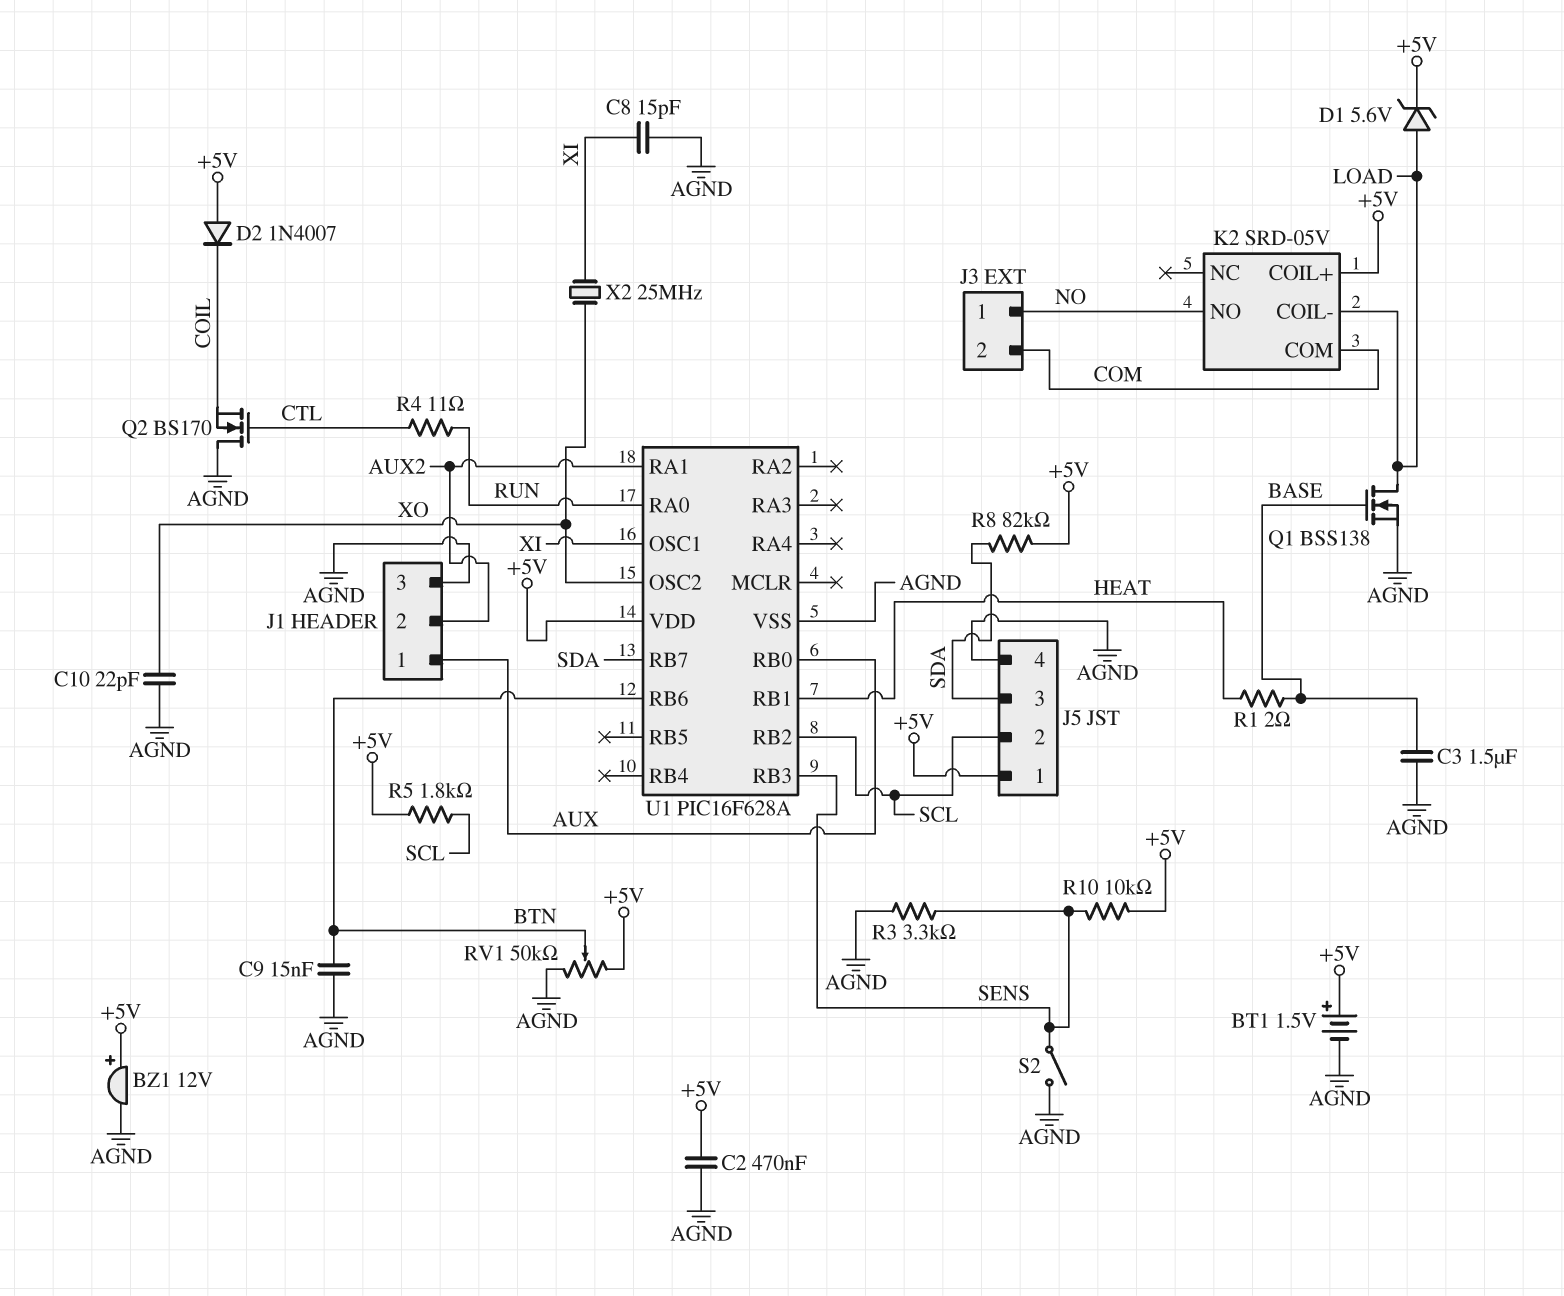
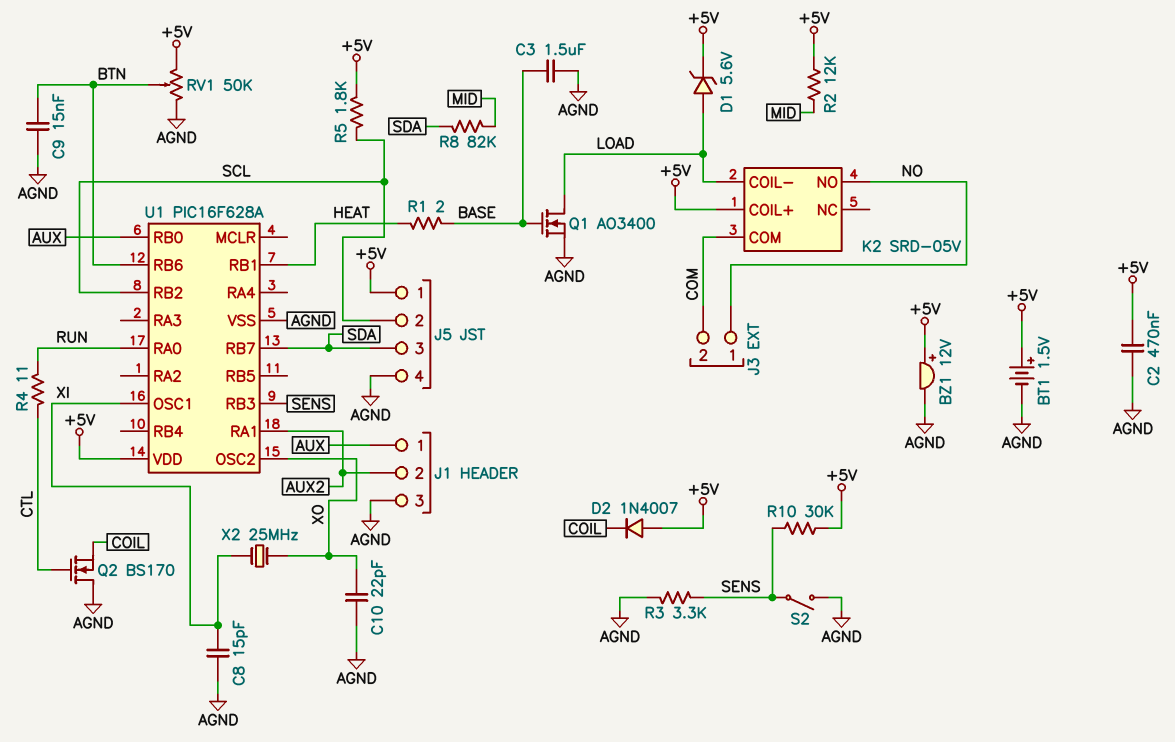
Q1: NMOS BSS138 (G BASE, D LOAD, S AGND) -> NMOS AO3400 (G BASE, D LOAD, S AGND)
R2: none -> 12k (+5V, MID)
R8: 82k (+5V, SDA) -> 82k (MID, SDA)
R10: 10k (+5V, SENS) -> 30k (+5V, SENS)

